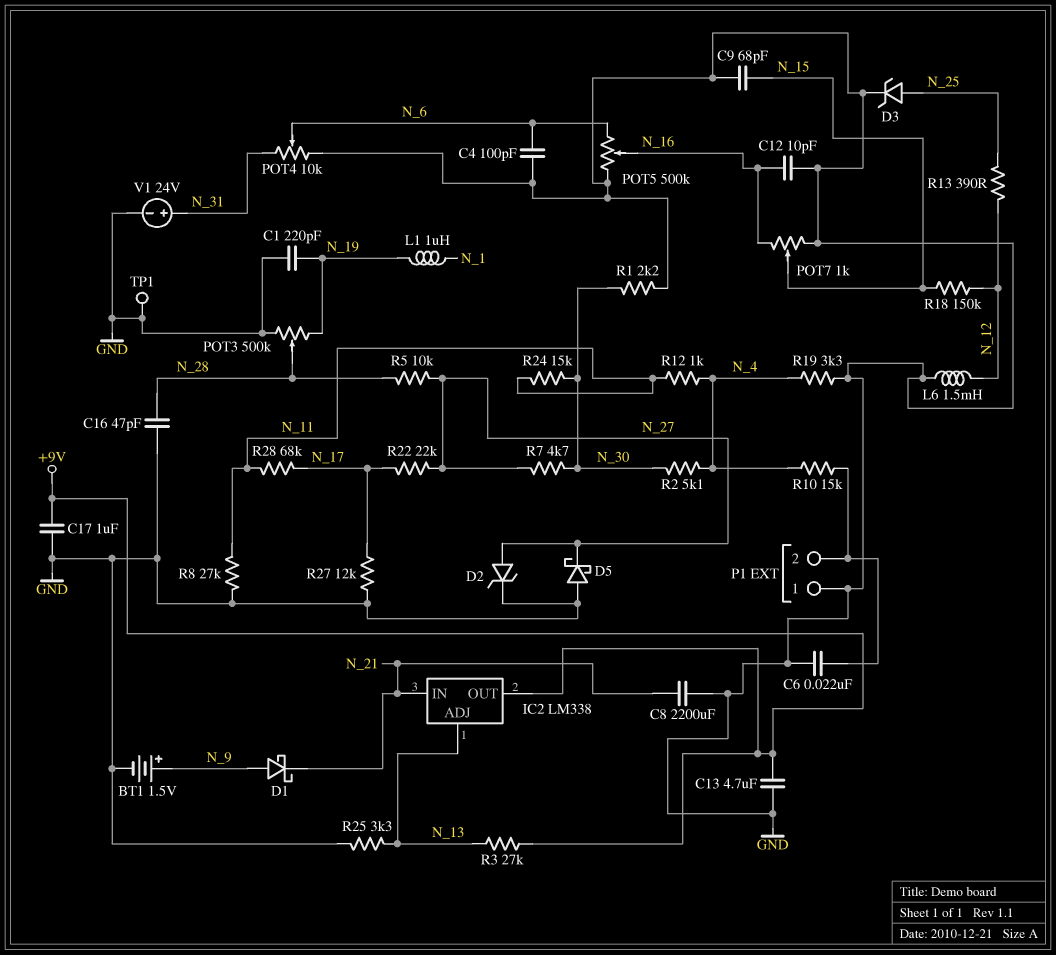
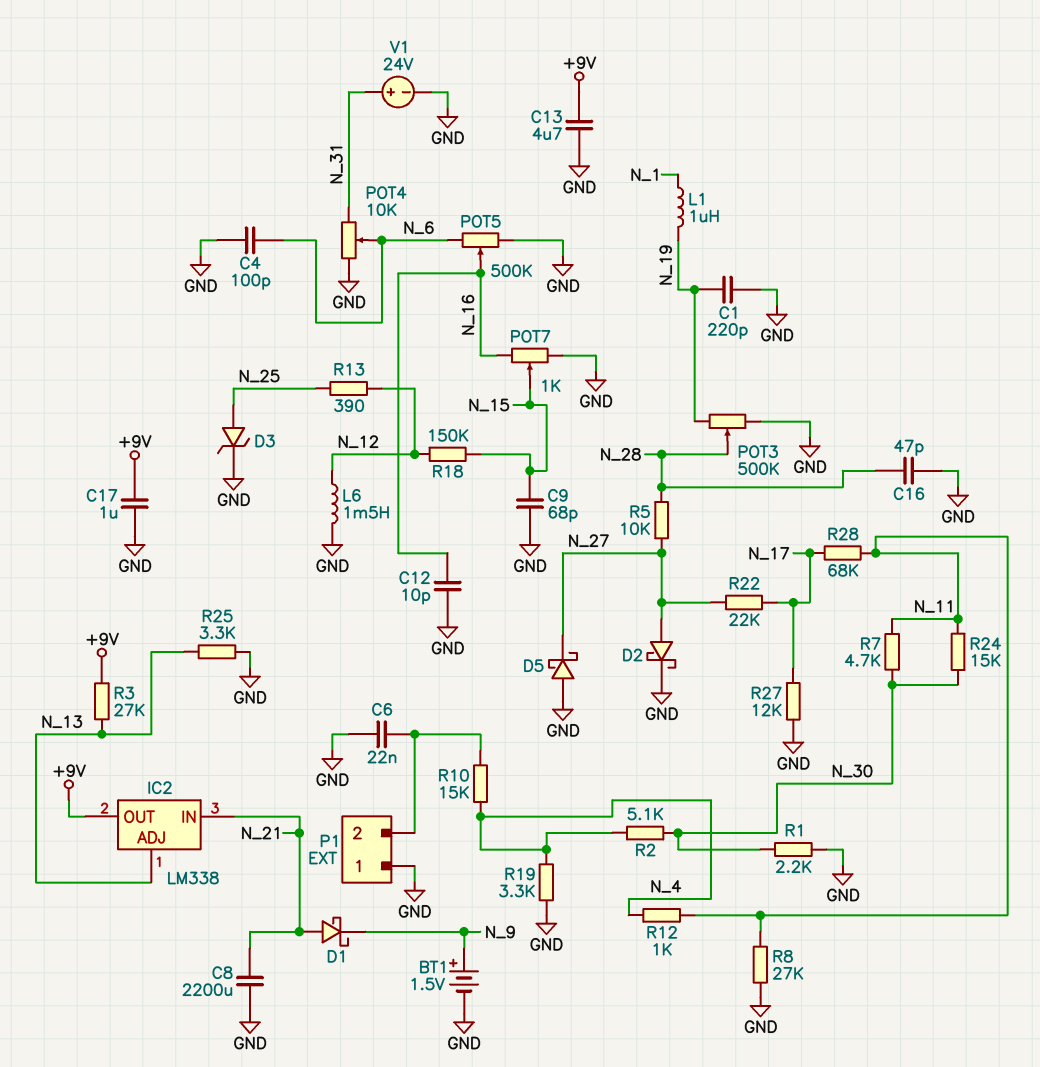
D1: schottky (A N_9, K N_21) -> schottky (A N_21, K N_9)
D2: zener (A N_27, K GND) -> schottky (A N_27, K GND)
R7: 4.7k (N_27, N_30) -> 4.7k (N_11, N_30)
TP1: test point (GND) -> none

